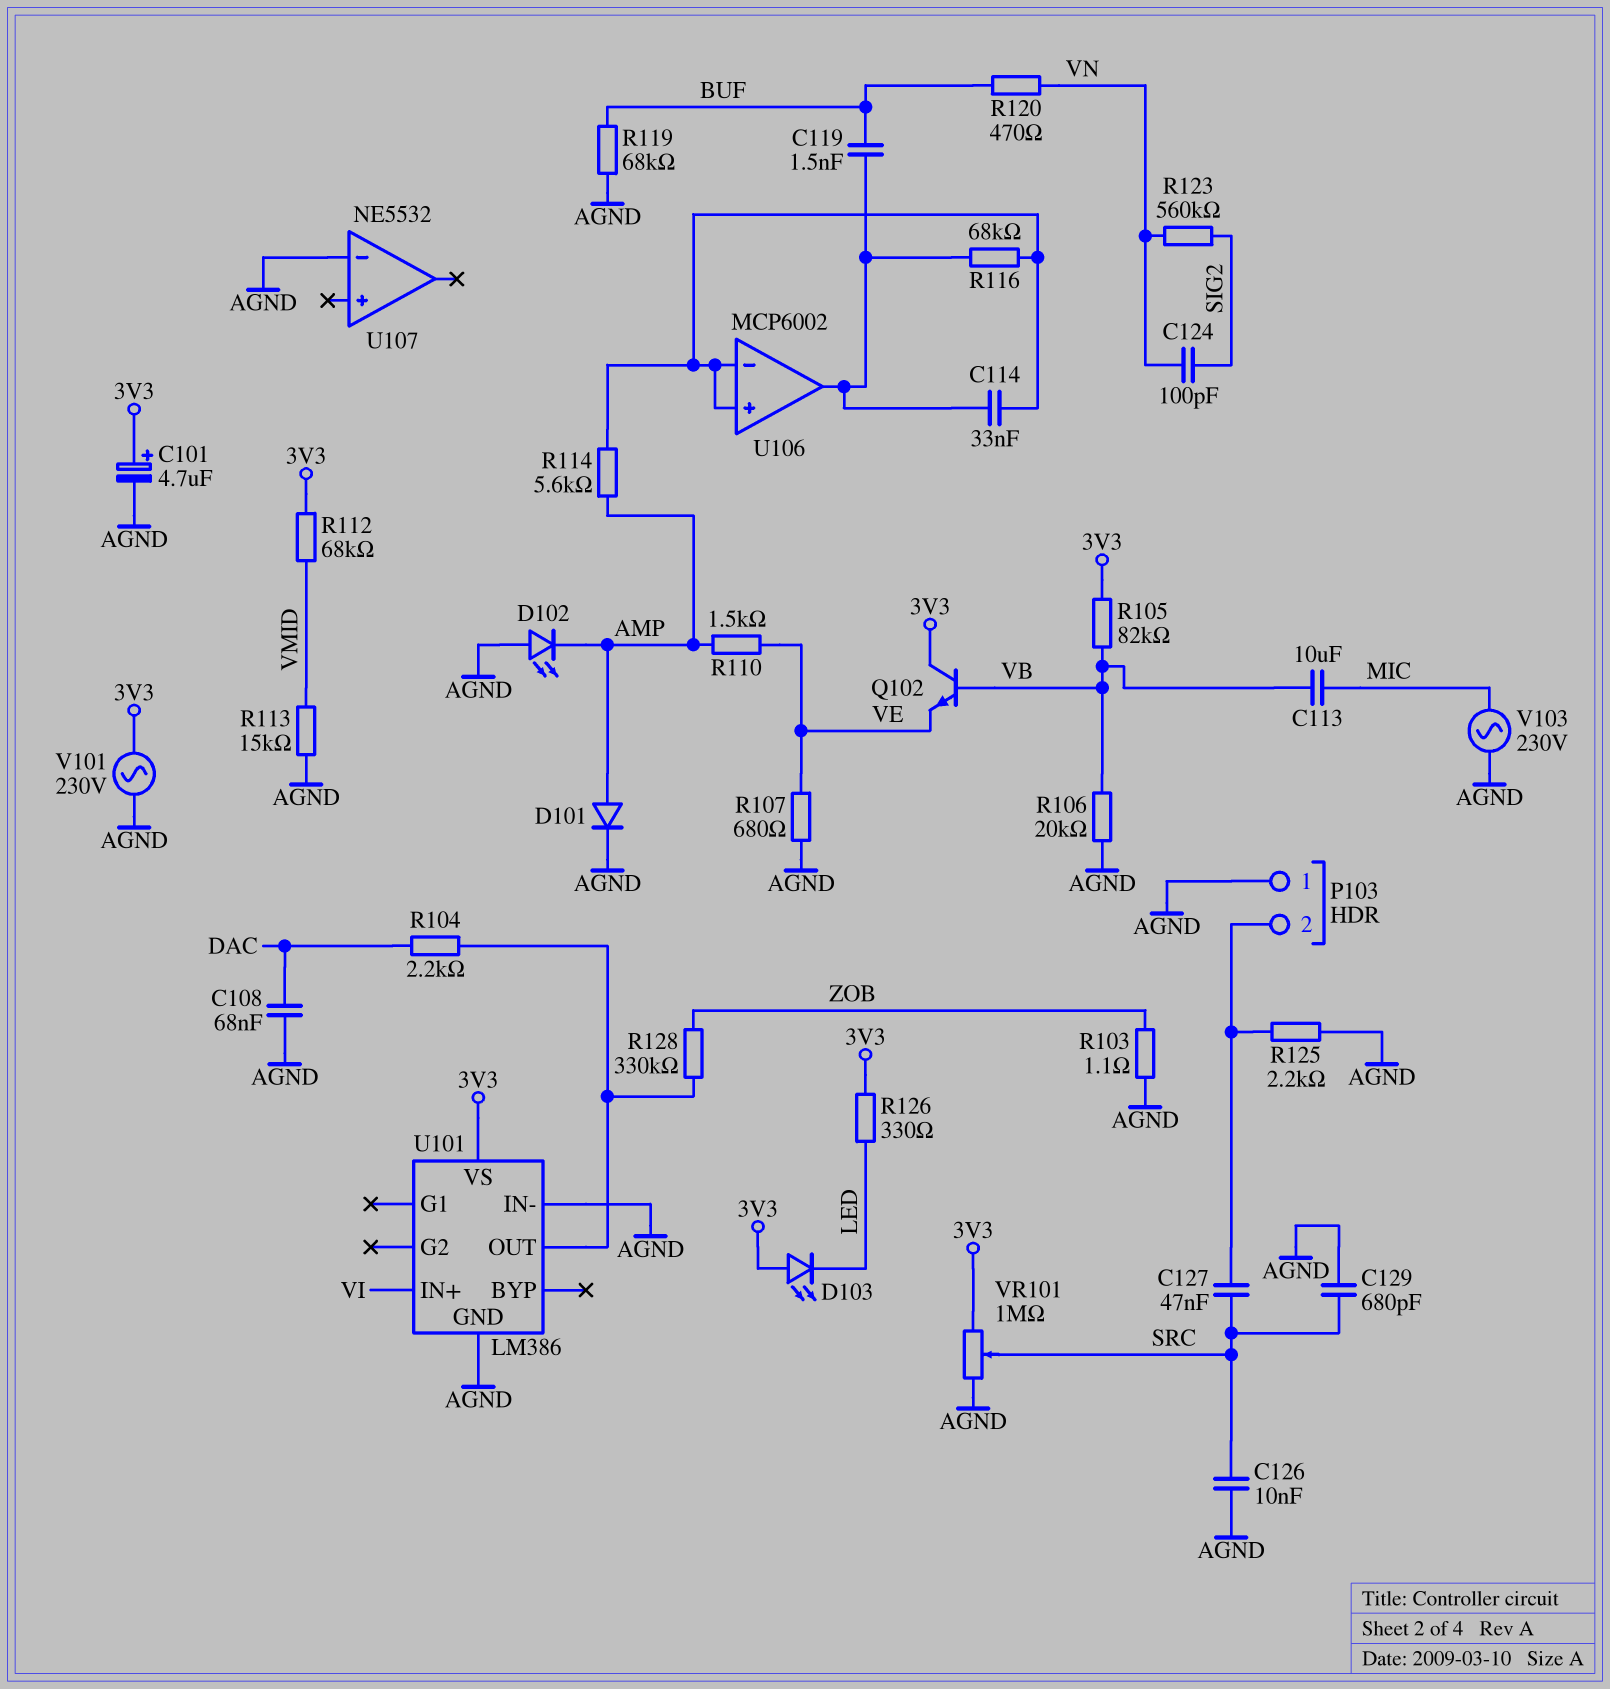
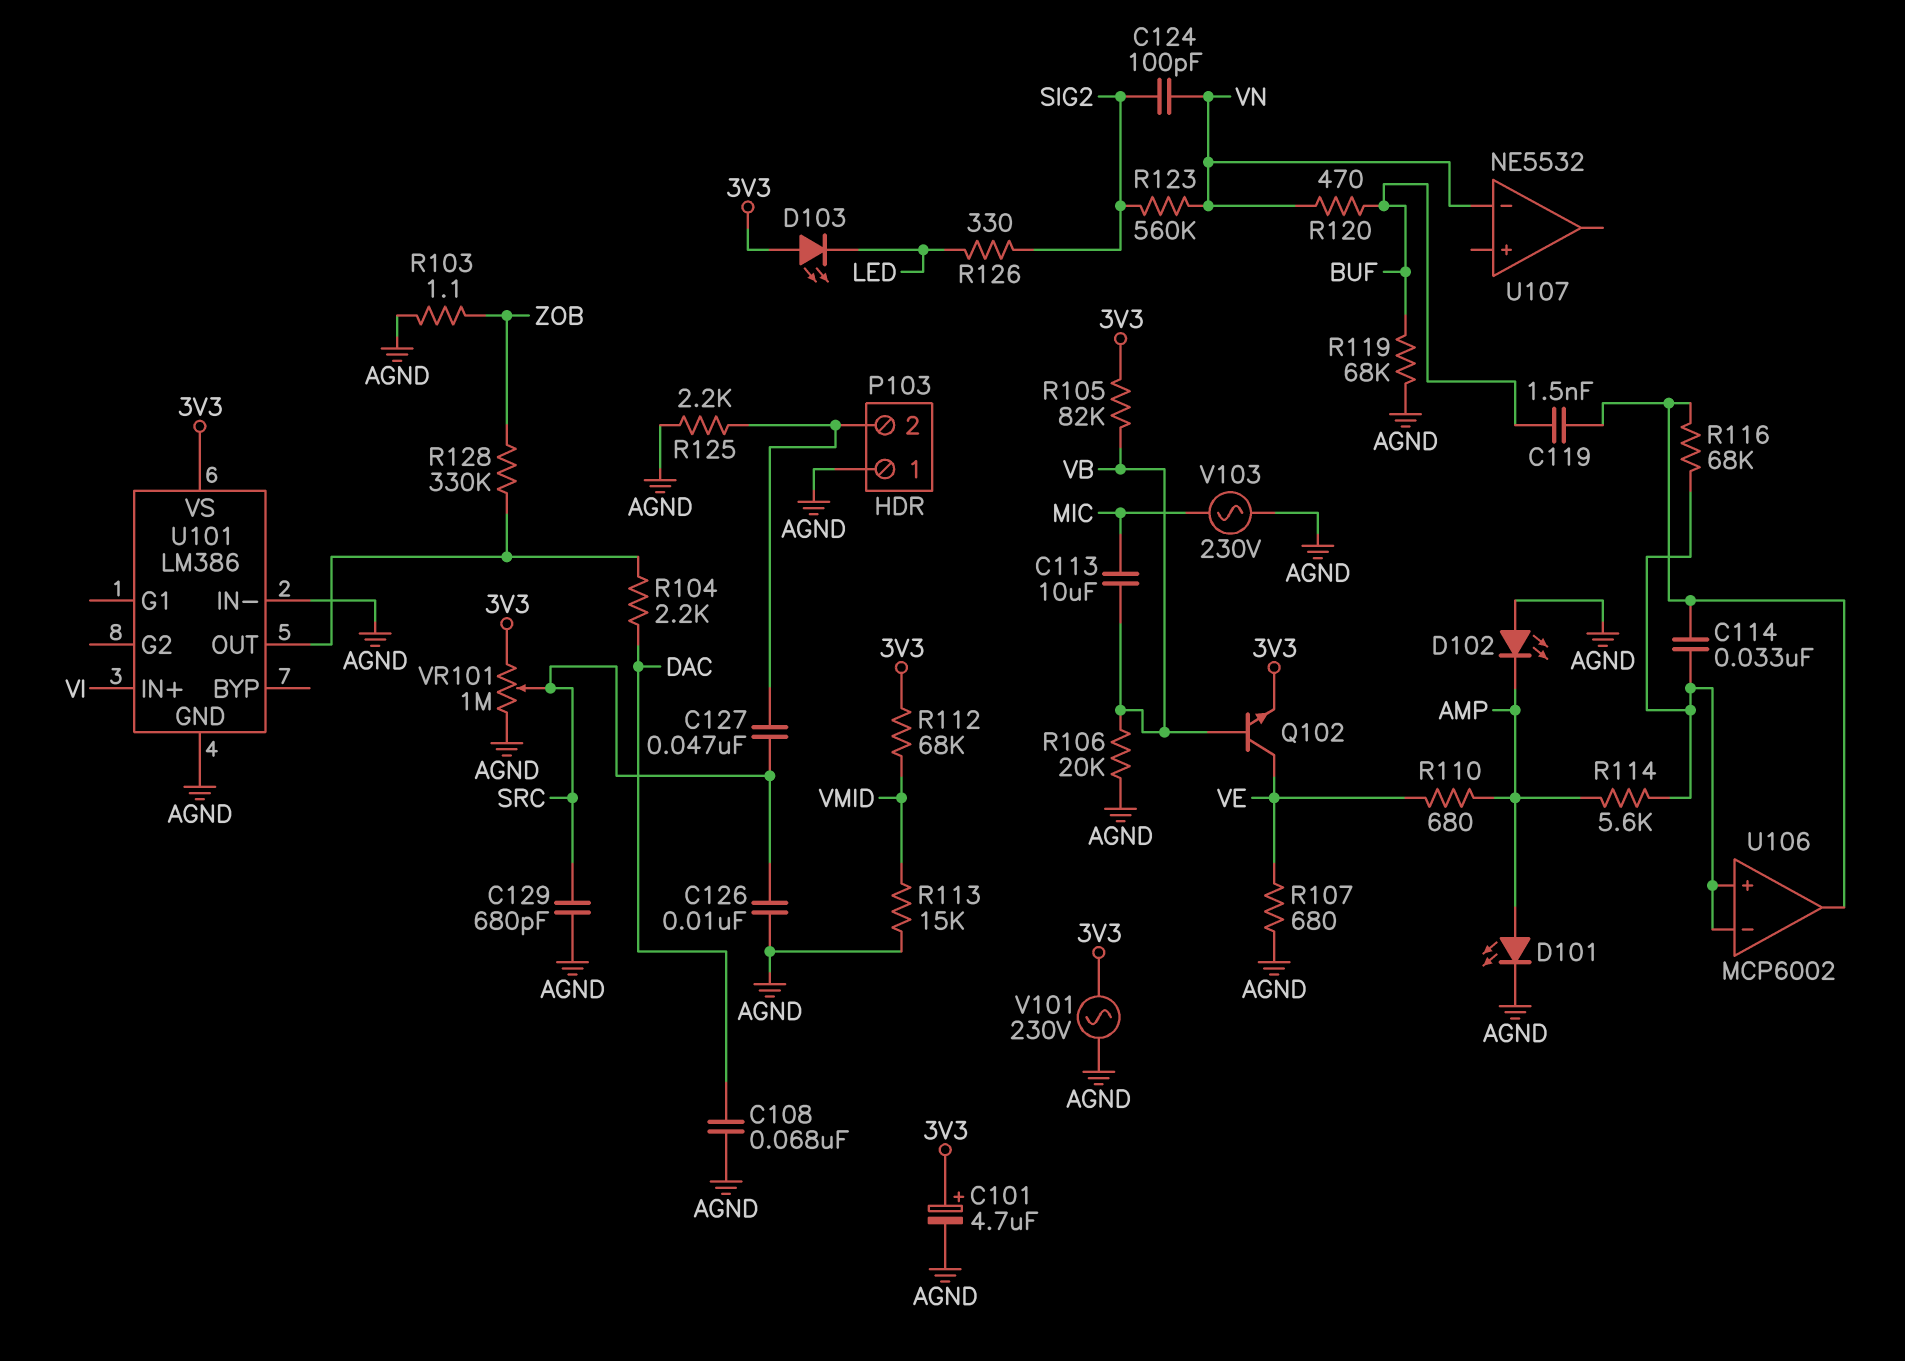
D101: diode (A AMP, K AGND) -> LED (A AMP, K AGND)
Q102: NPN (B VB, C 3V3, E VE) -> NPN (B VB, C VE, E 3V3)
R110: 1.5k (AMP, VE) -> 680 (AMP, VE)
R126: 330 (3V3, LED) -> 330 (LED, SIG2)
U107 pin in-: AGND -> VN

